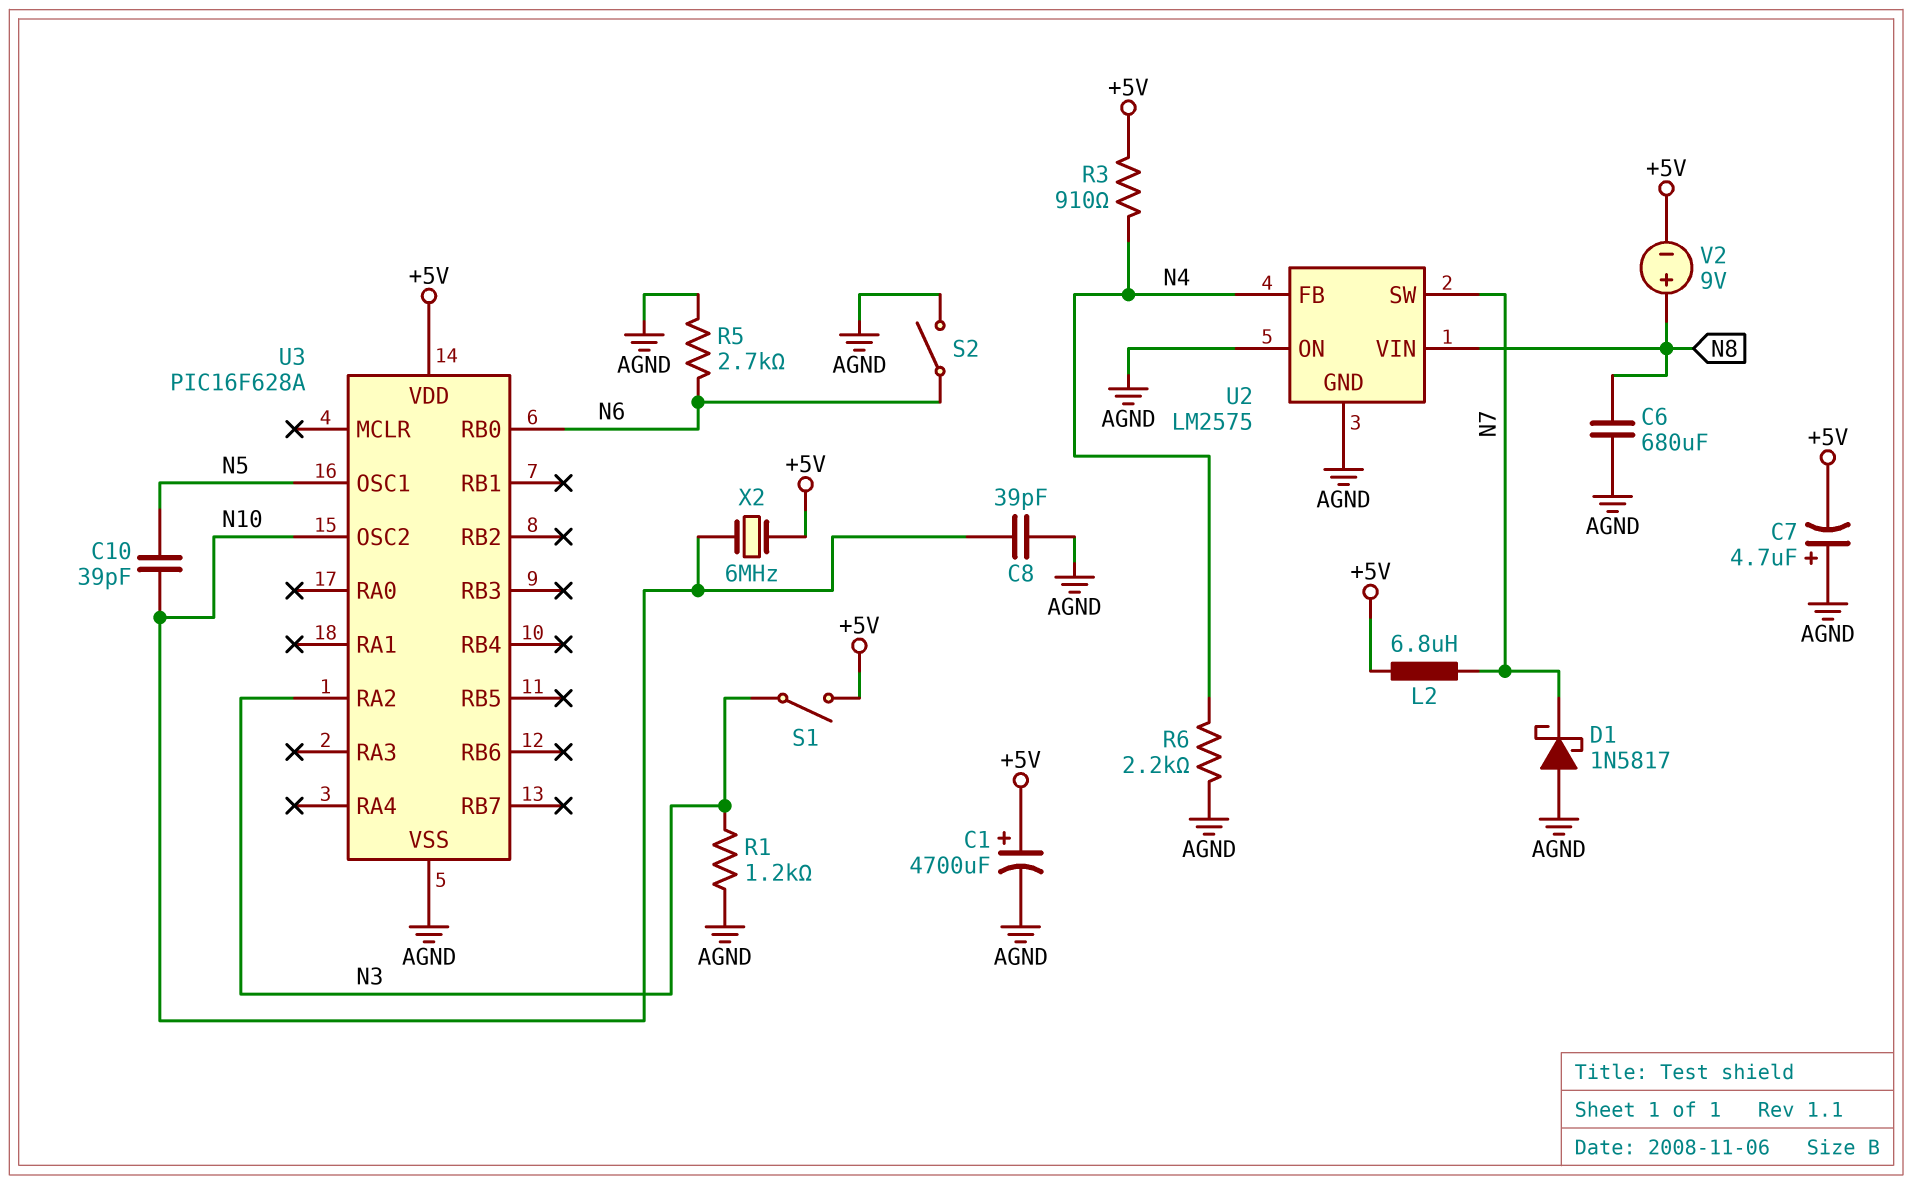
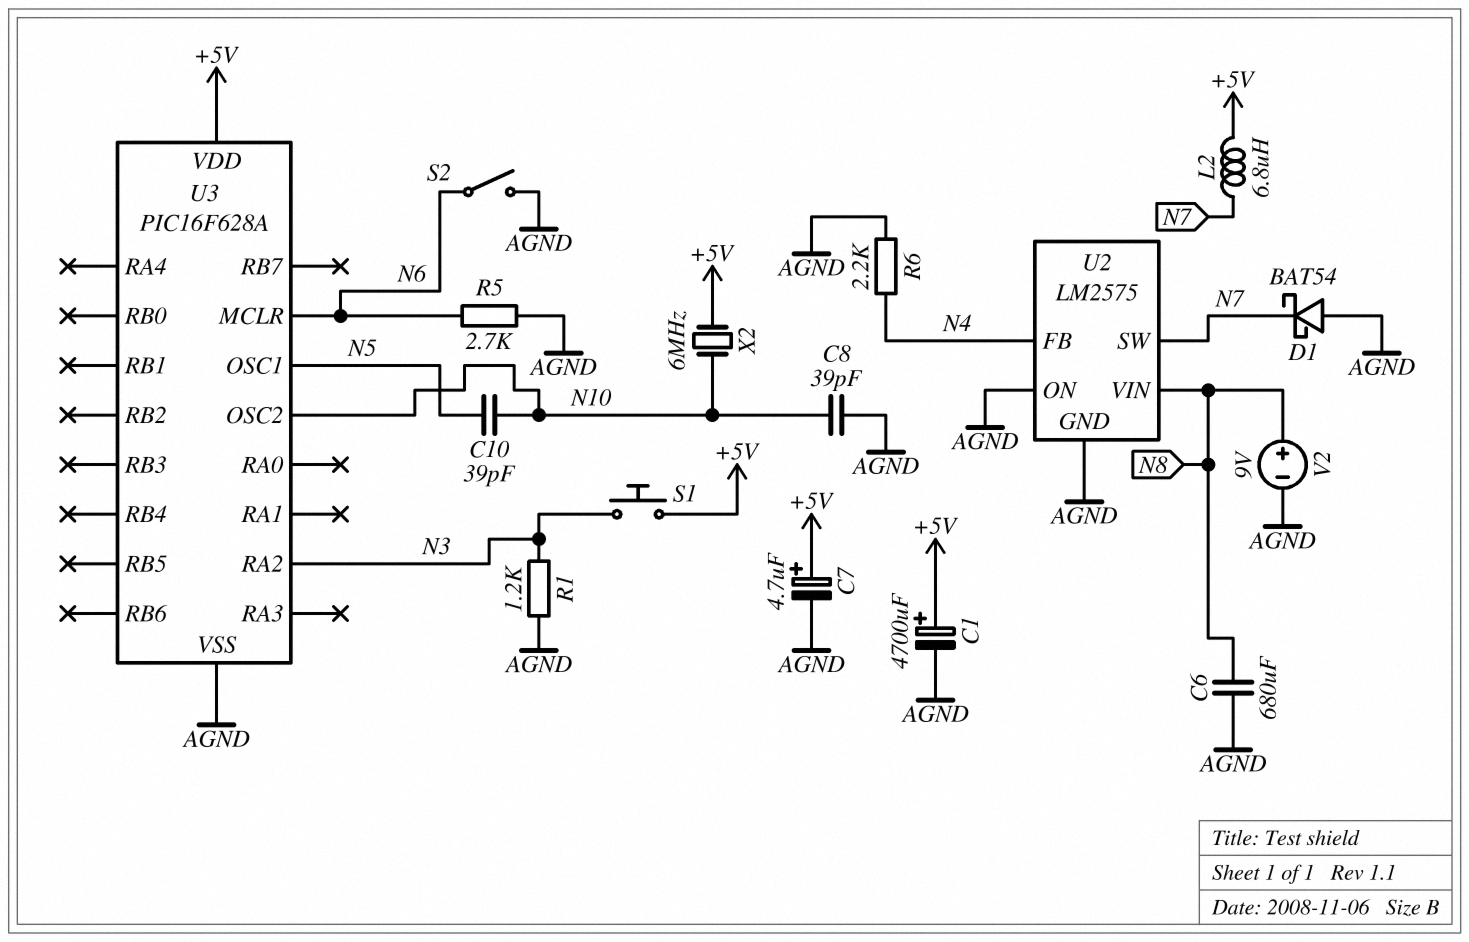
C7: 4.7uF (plus AGND, minus +5V) -> 4.7uF (plus +5V, minus AGND)
D1: schottky 1N5817 (A AGND, K N7) -> schottky BAT54 (A AGND, K N7)
R3: 910 (+5V, N4) -> none
S1: switch (+5V, N3) -> button (+5V, N3)
U3 pin MCLR: none -> N6
U3 pin RB0: N6 -> none
V2: 9V (plus N8, minus +5V) -> 9V (plus N8, minus AGND)

